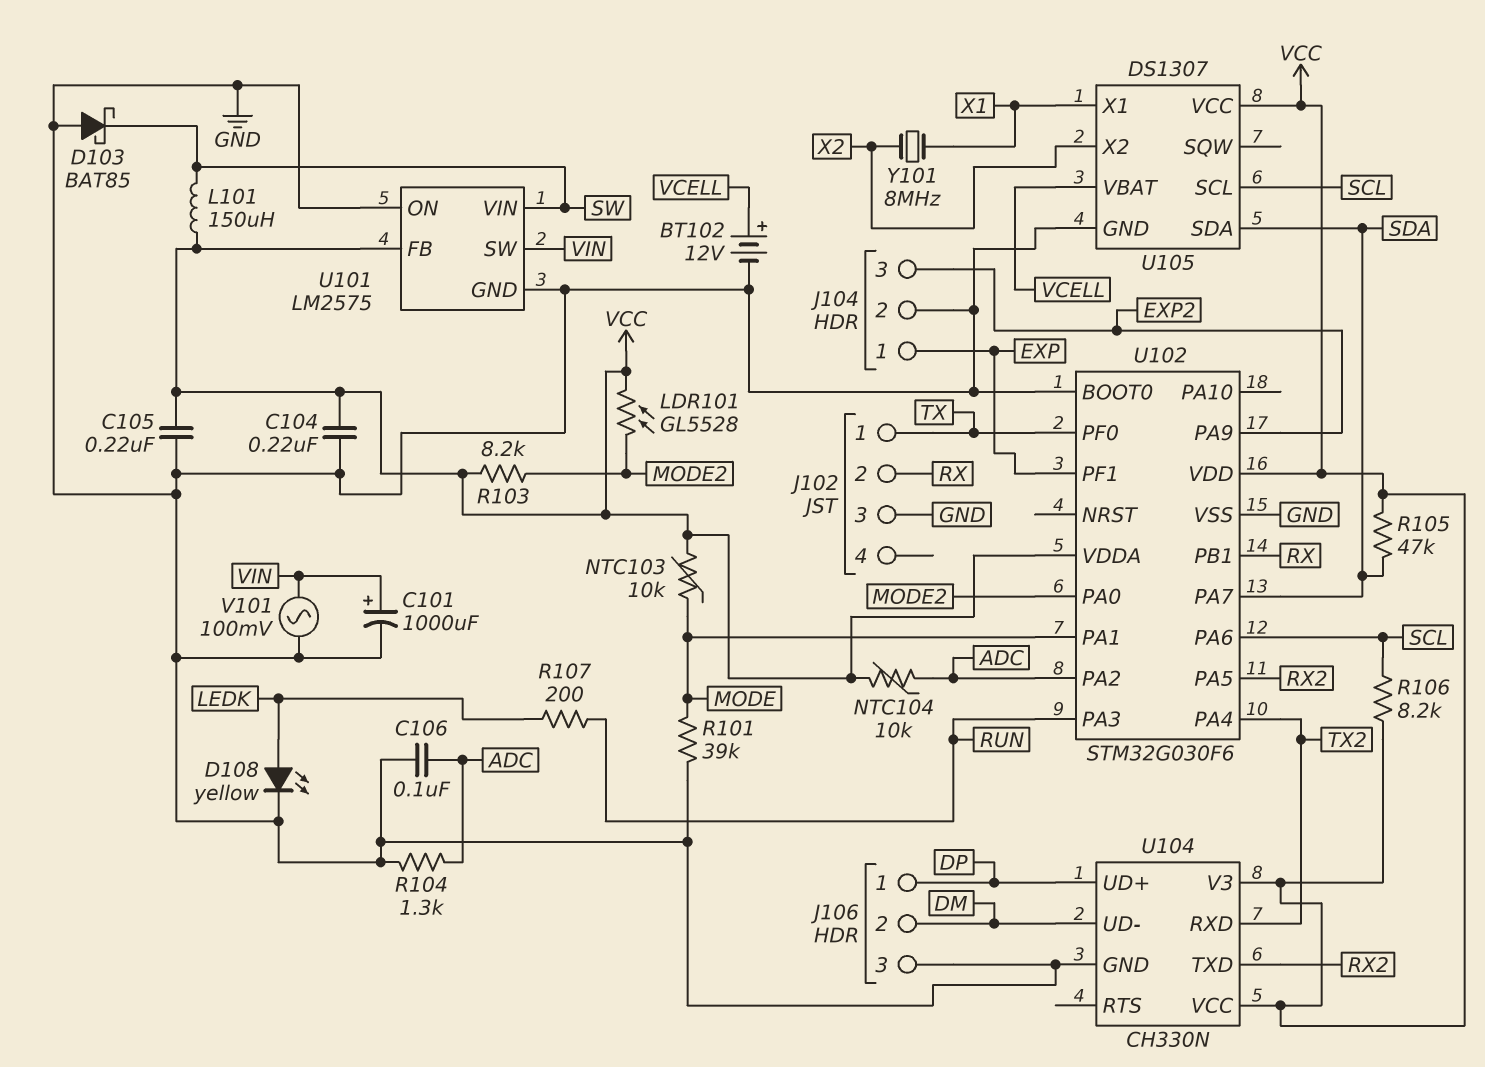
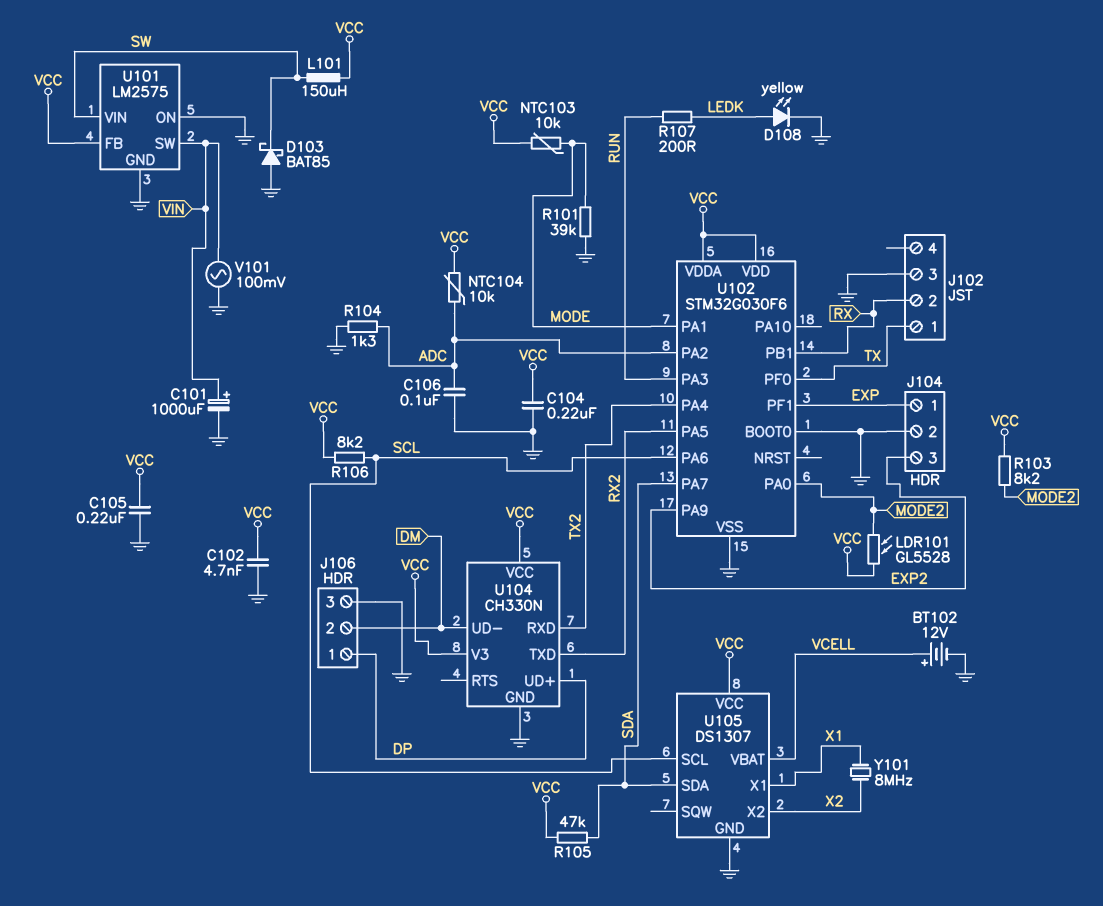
C102: none -> 4.7nF (GND, VCC)

